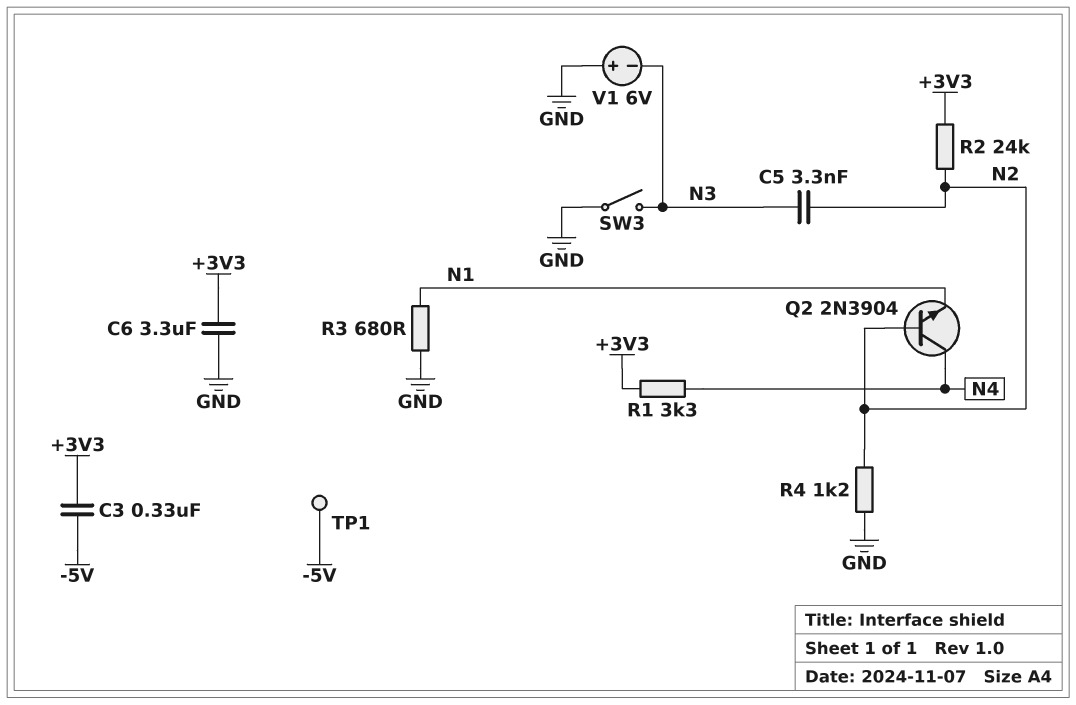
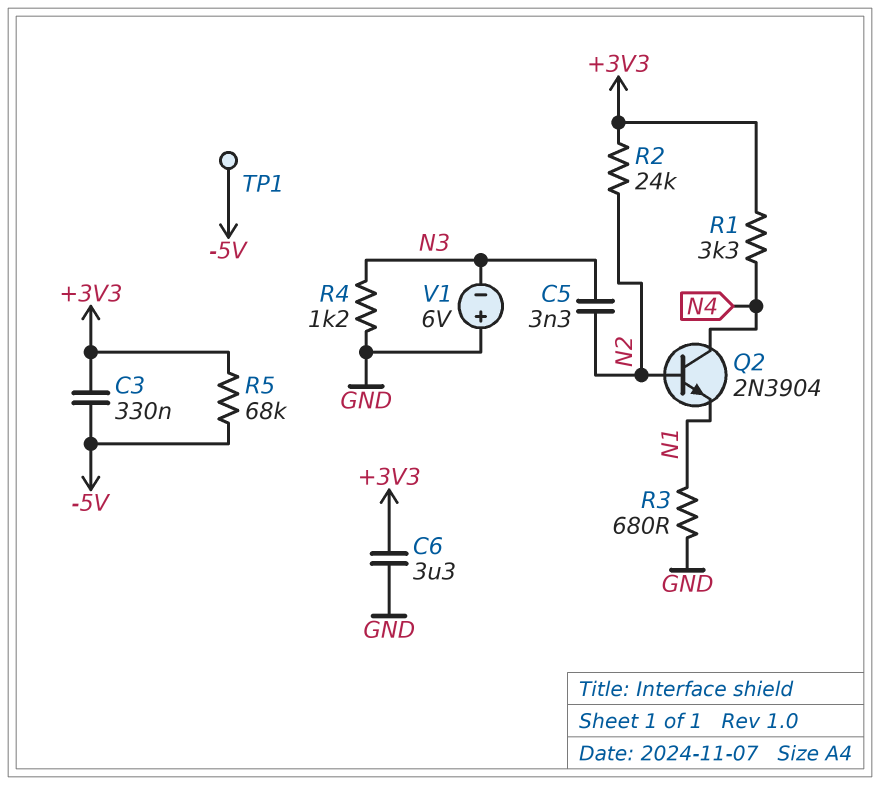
R4: 1.2k (GND, N2) -> 1.2k (GND, N3)
R5: none -> 68k (+3V3, -5V)
SW3: switch (GND, N3) -> none

